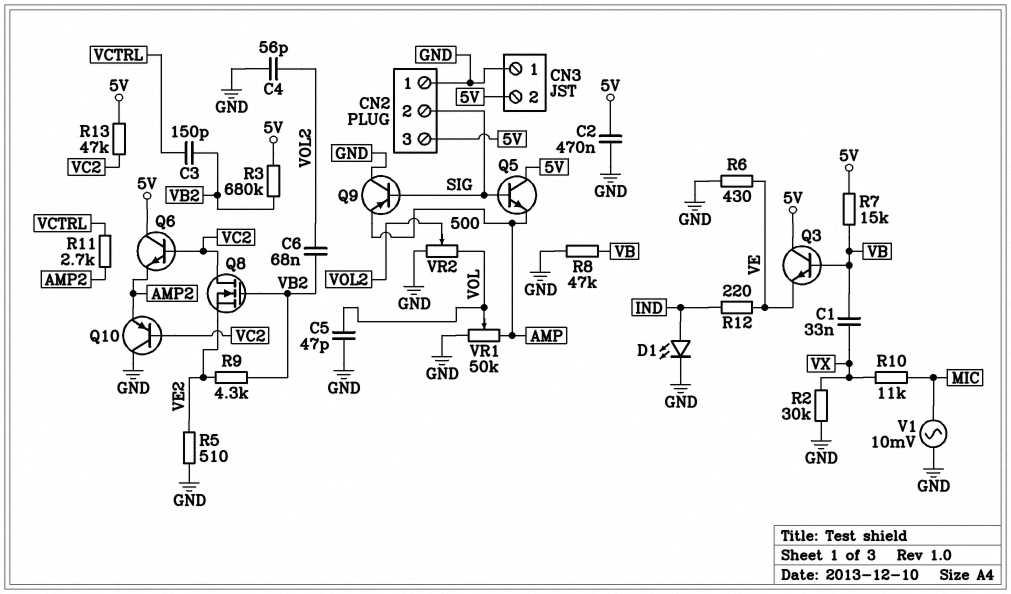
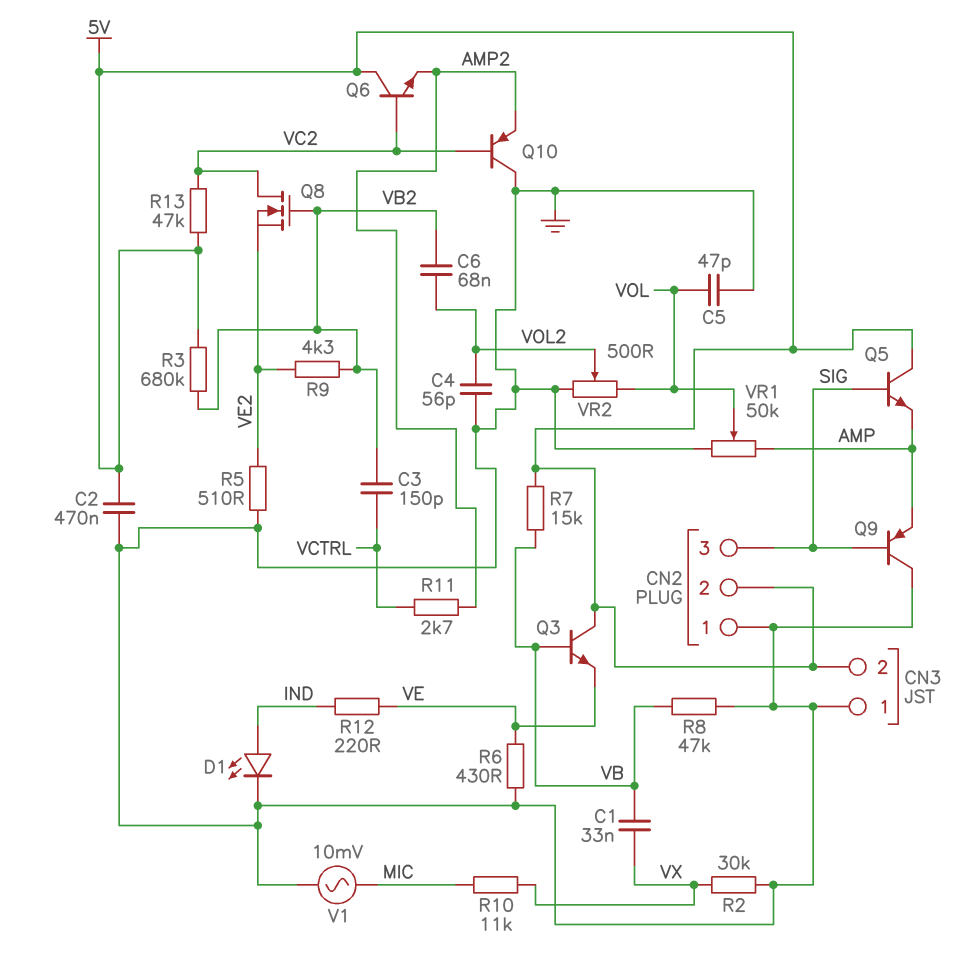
CN2 pin 2: SIG -> 5V
CN2 pin 3: 5V -> SIG

